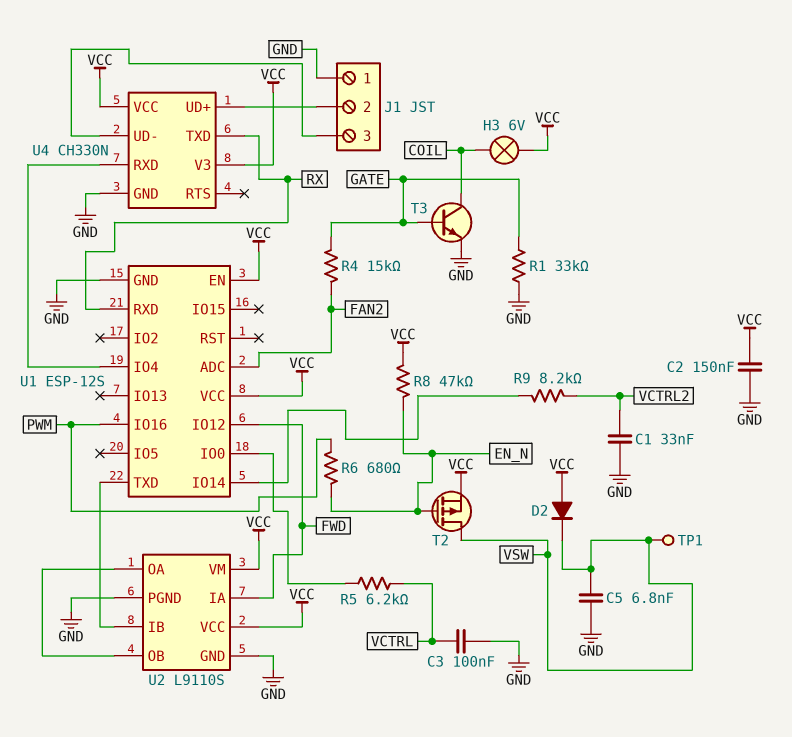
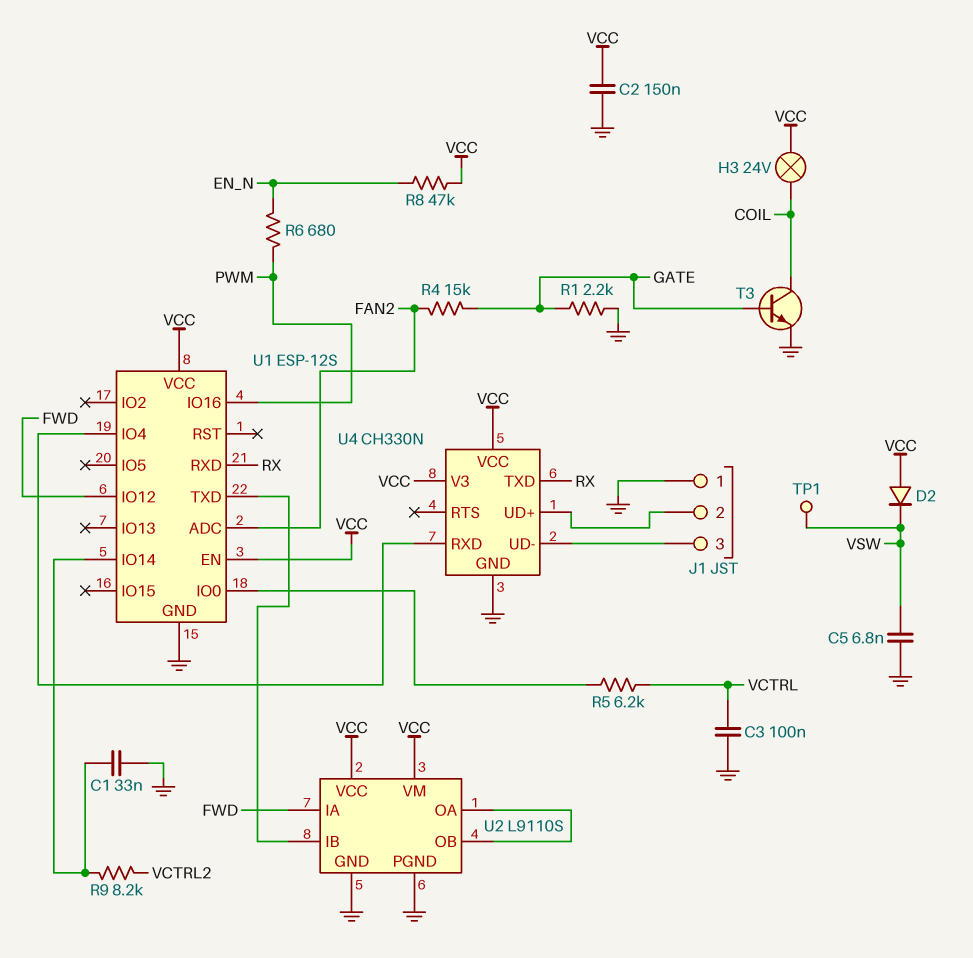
C1: 33nF (GND, VCTRL2) -> 33nF (GND, U1/IO14)
H3: lamp 6V (COIL, VCC) -> lamp 24V (COIL, VCC)
R1: 33k (GATE, GND) -> 2.2k (GATE, GND)
T2: PMOS (G EN_N, D VSW, S VCC) -> none

